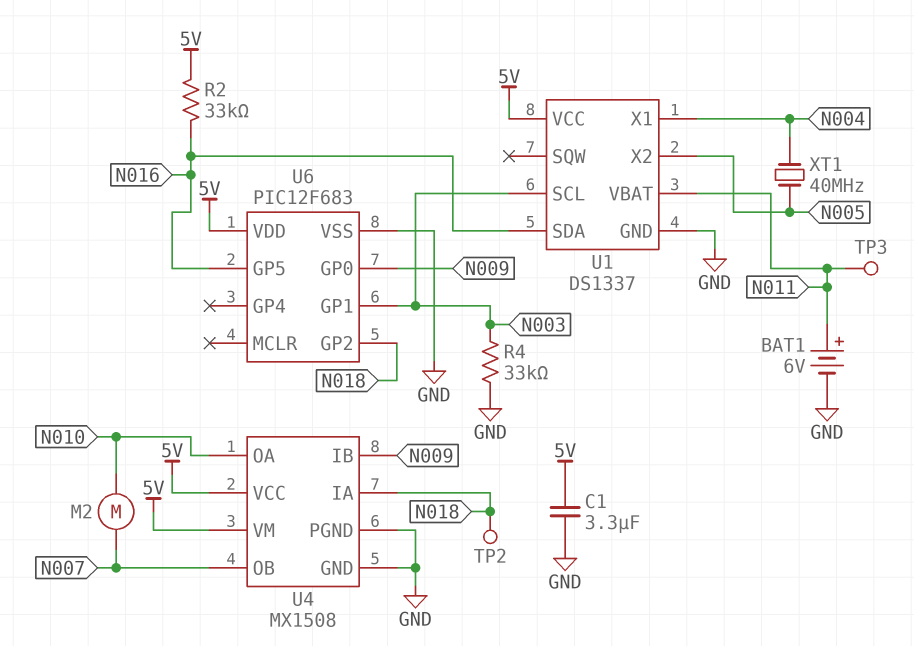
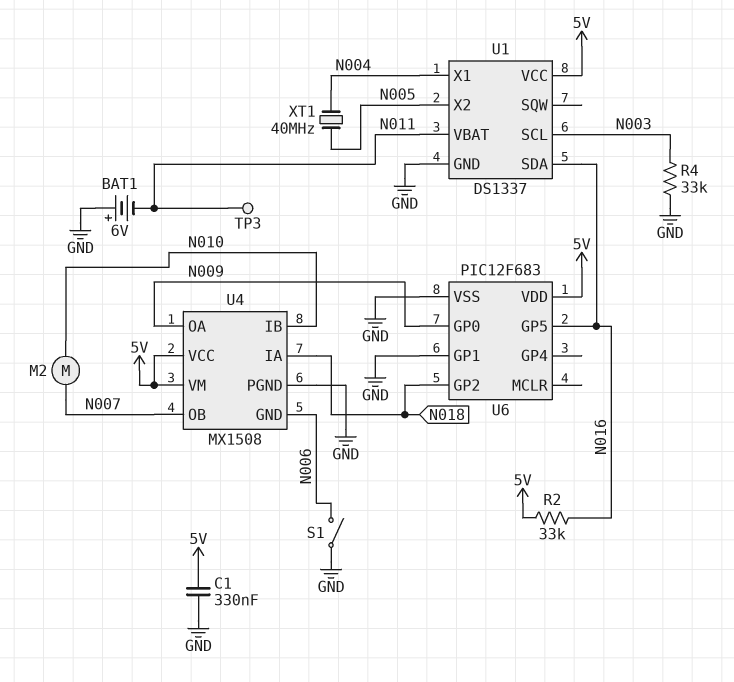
BAT1: 6V (plus N011, minus GND) -> 6V (plus GND, minus N011)
C1: 3.3uF (5V, GND) -> 330nF (5V, GND)
S1: none -> switch (GND, N006)
TP2: test point (N018) -> none
U4 pin GND: GND -> N006
U4 pin IB: N009 -> N010
U4 pin OA: N010 -> N009
U6 pin GP1: N003 -> GND

